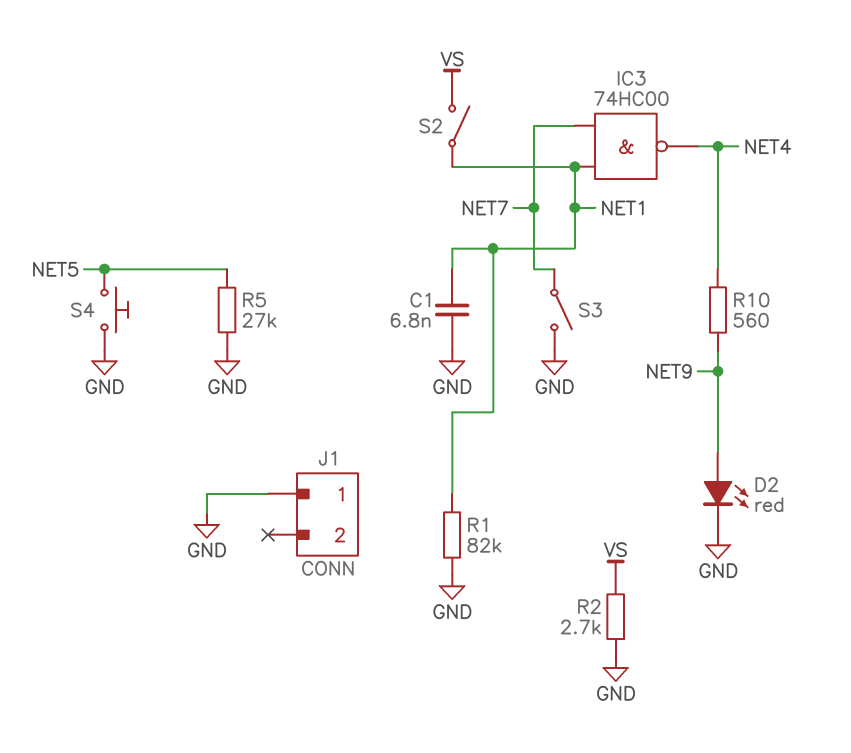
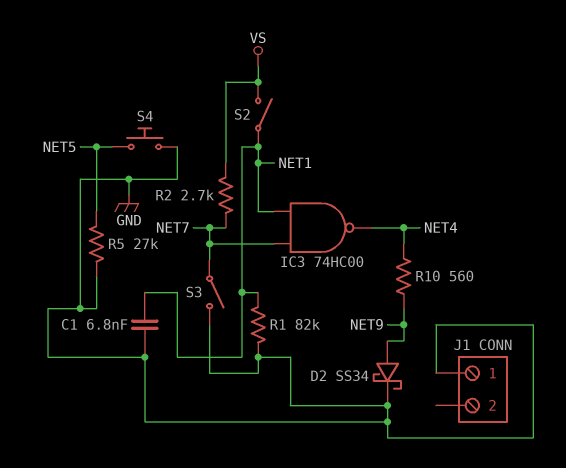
D2: LED red (A NET9, K GND) -> schottky SS34 (A NET9, K GND)
R2: 2.7k (GND, VS) -> 2.7k (NET7, VS)

